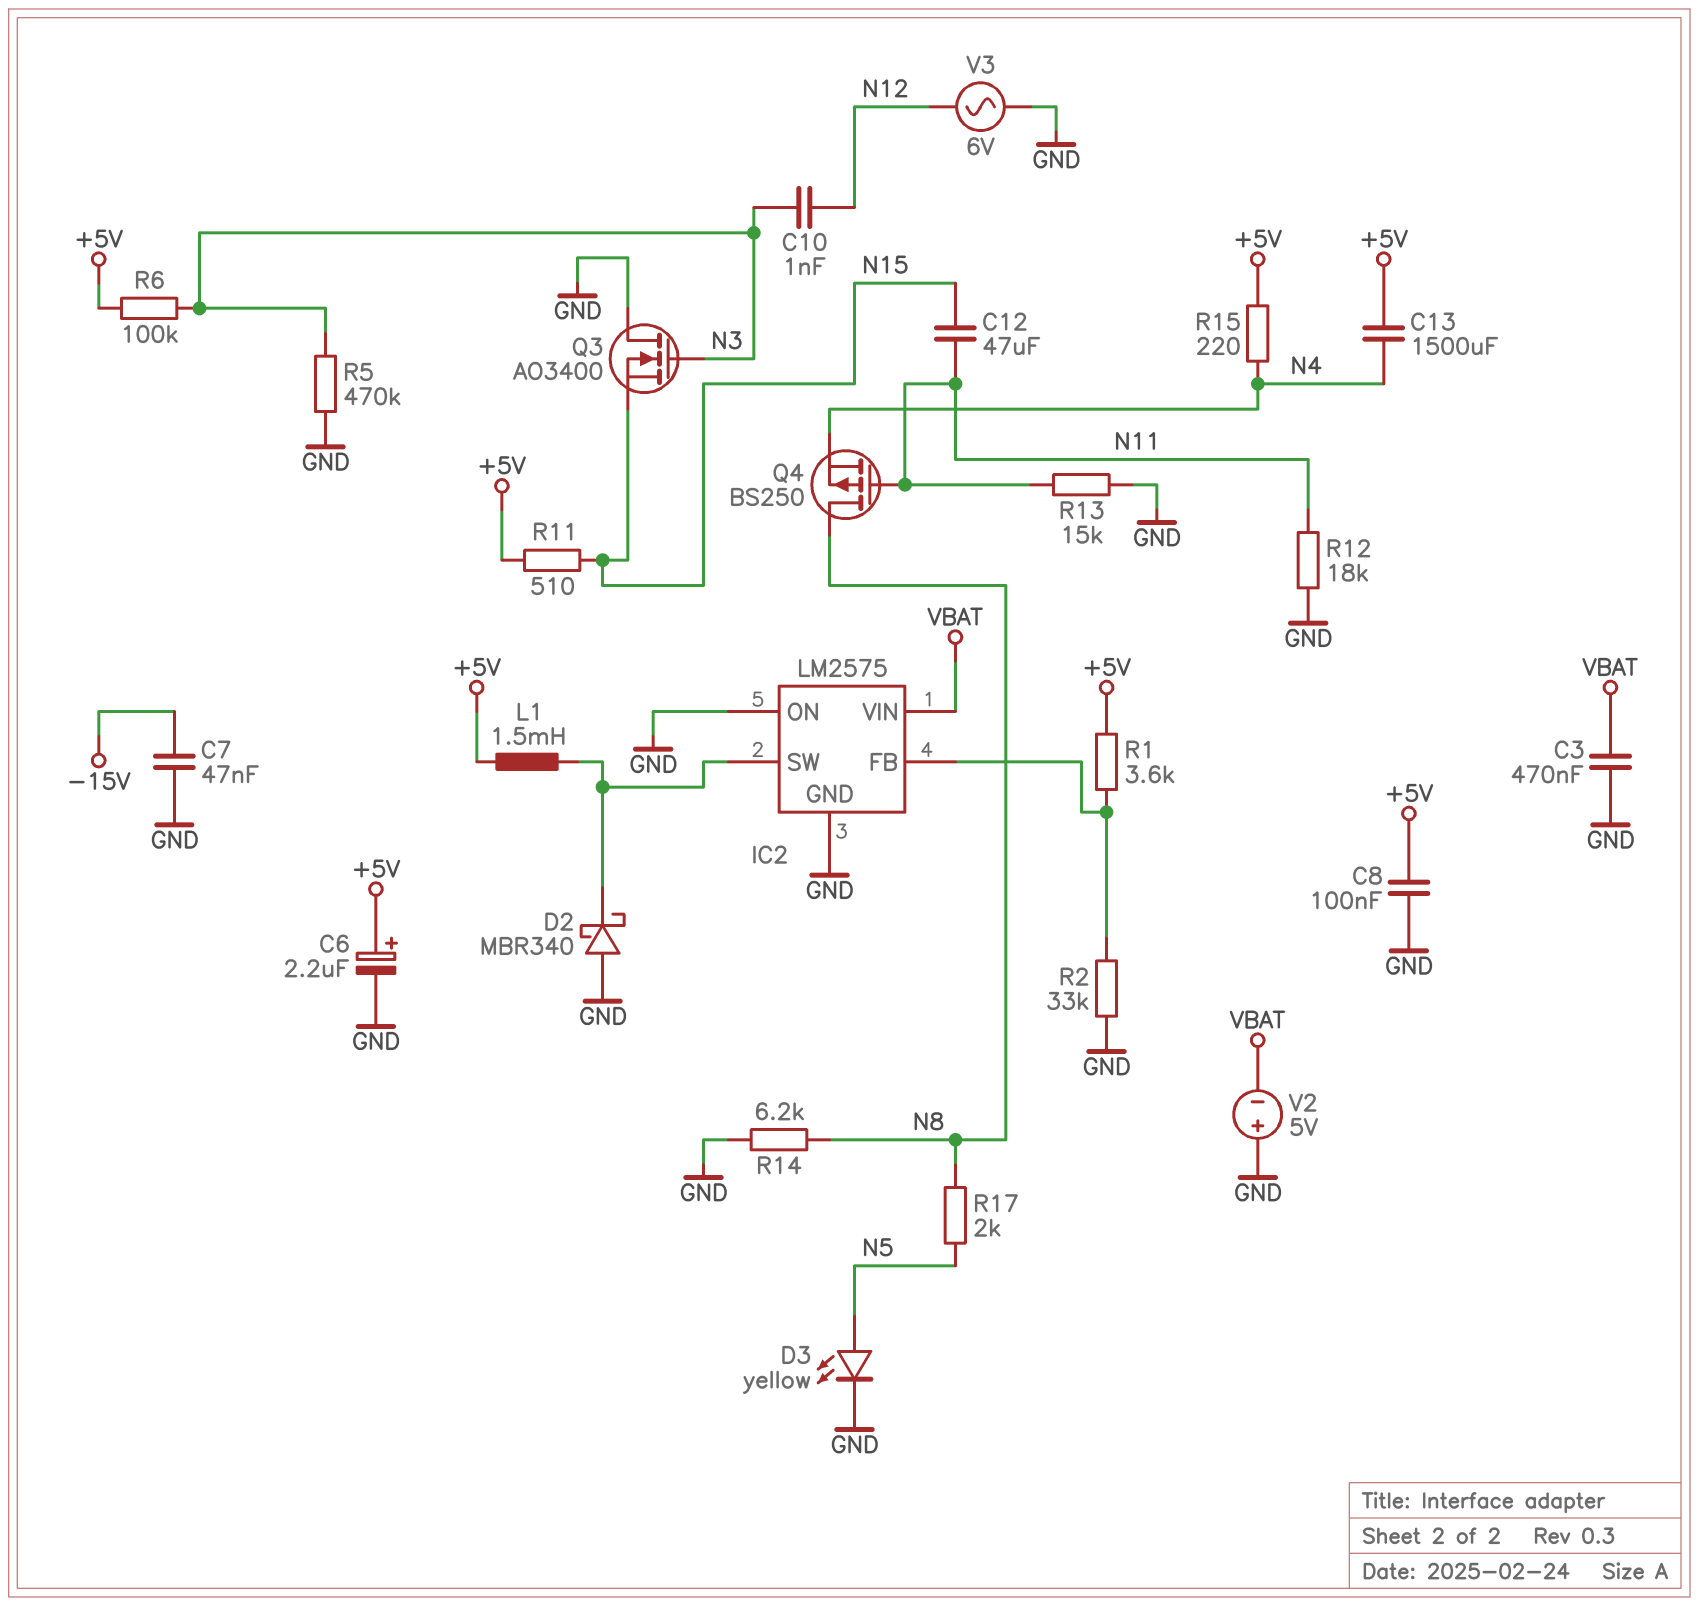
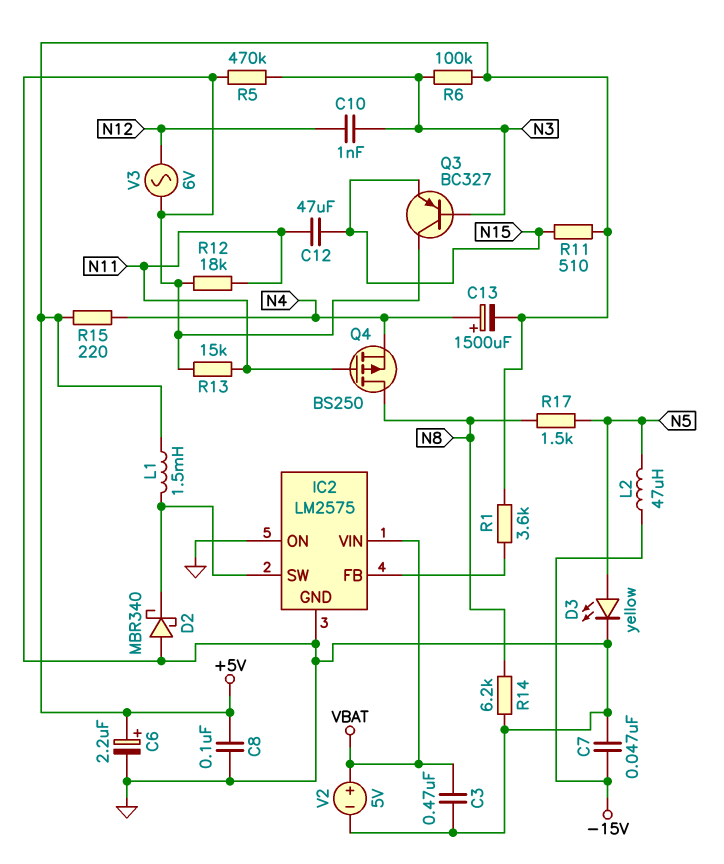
C13: 1500uF (+5V, N4) -> 1500uF (plus N4, minus +5V)
L2: none -> 47uH (-15V, N5)
Q3: NMOS AO3400 (G N3, D GND, S N15) -> PNP BC327 (B N3, C GND, E N15)
R2: 33k (GND, IC2/FB) -> none
R17: 2k (N5, N8) -> 1.5k (N5, N8)
V2: 5V (plus GND, minus VBAT) -> 5V (plus VBAT, minus GND)

